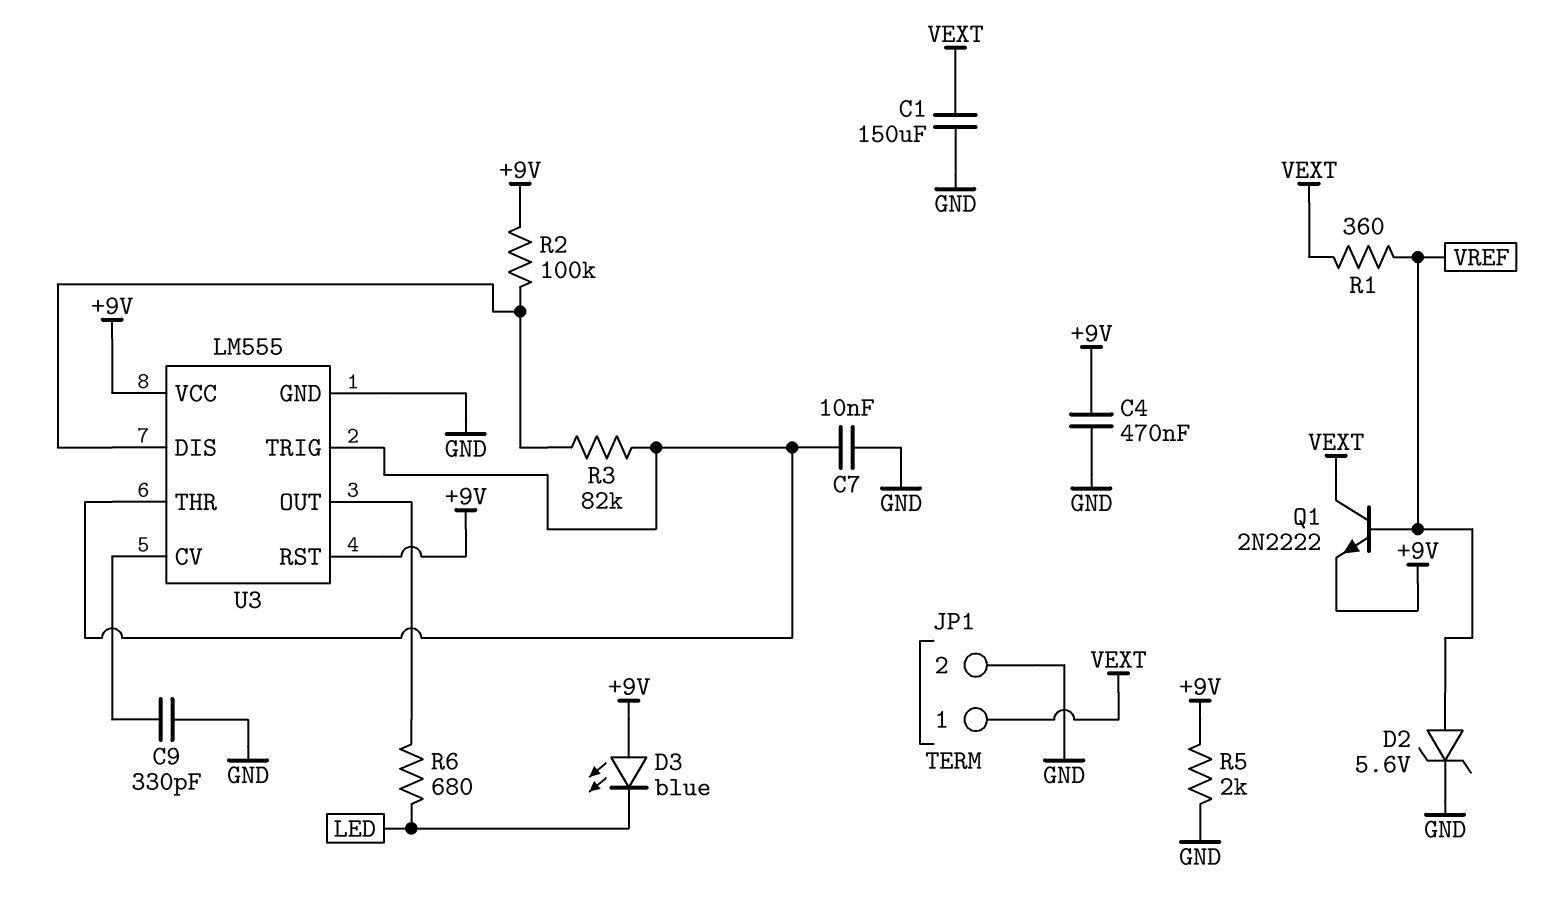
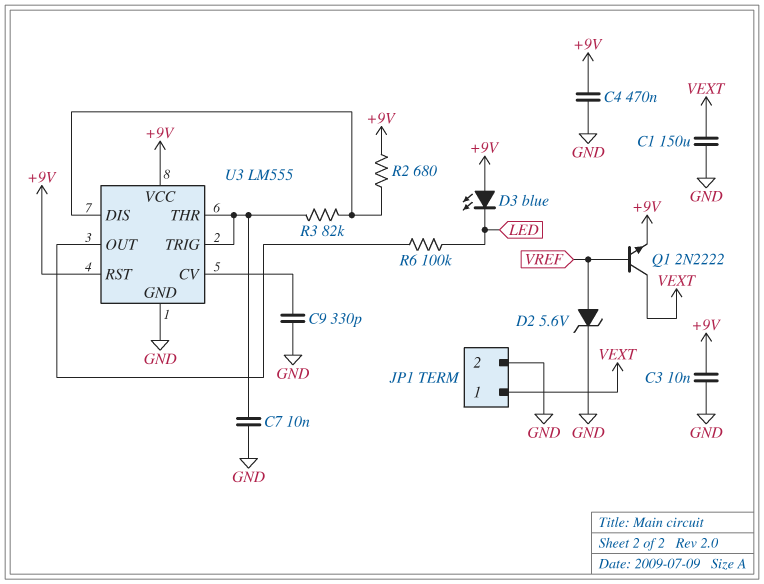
C3: none -> 10nF (+9V, GND)
R1: 360 (VEXT, VREF) -> none
R2: 100k (+9V, U3/DIS) -> 680 (+9V, U3/DIS)
R5: 2k (+9V, GND) -> none
R6: 680 (LED, U3/OUT) -> 100k (LED, U3/OUT)

